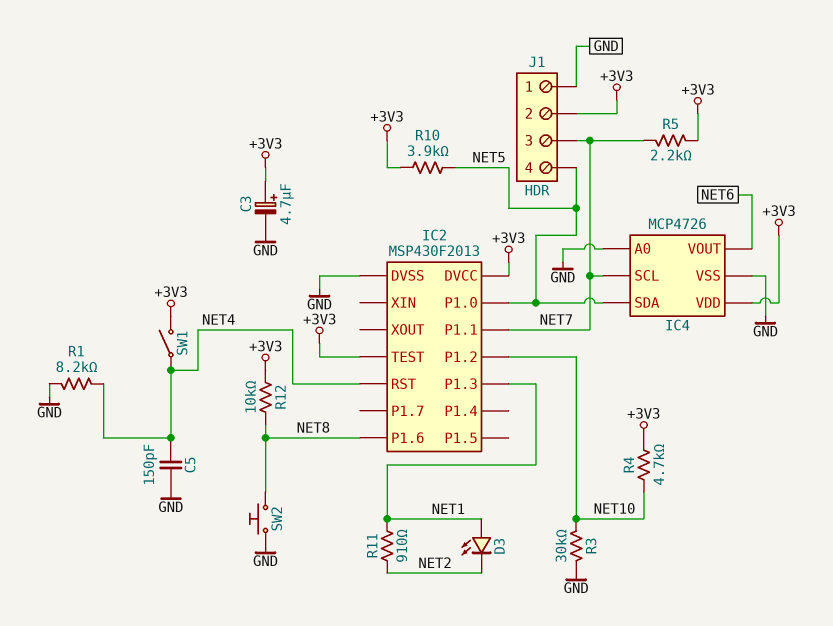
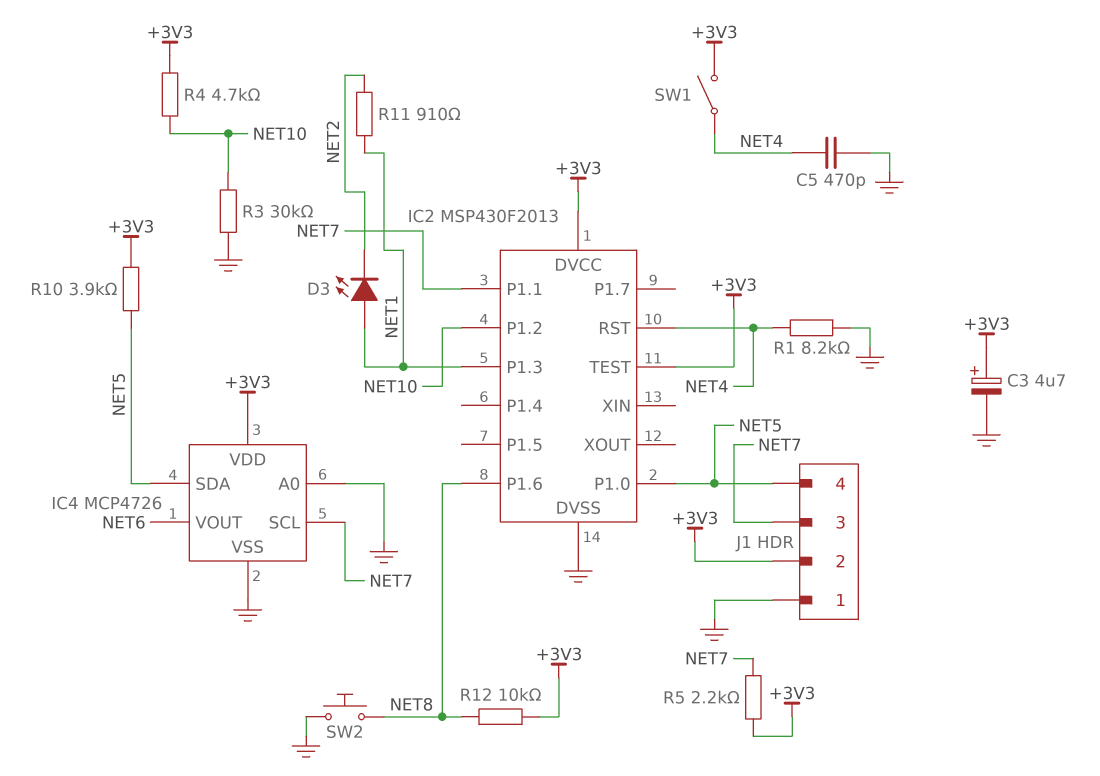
C5: 150pF (GND, NET4) -> 470pF (GND, NET4)

